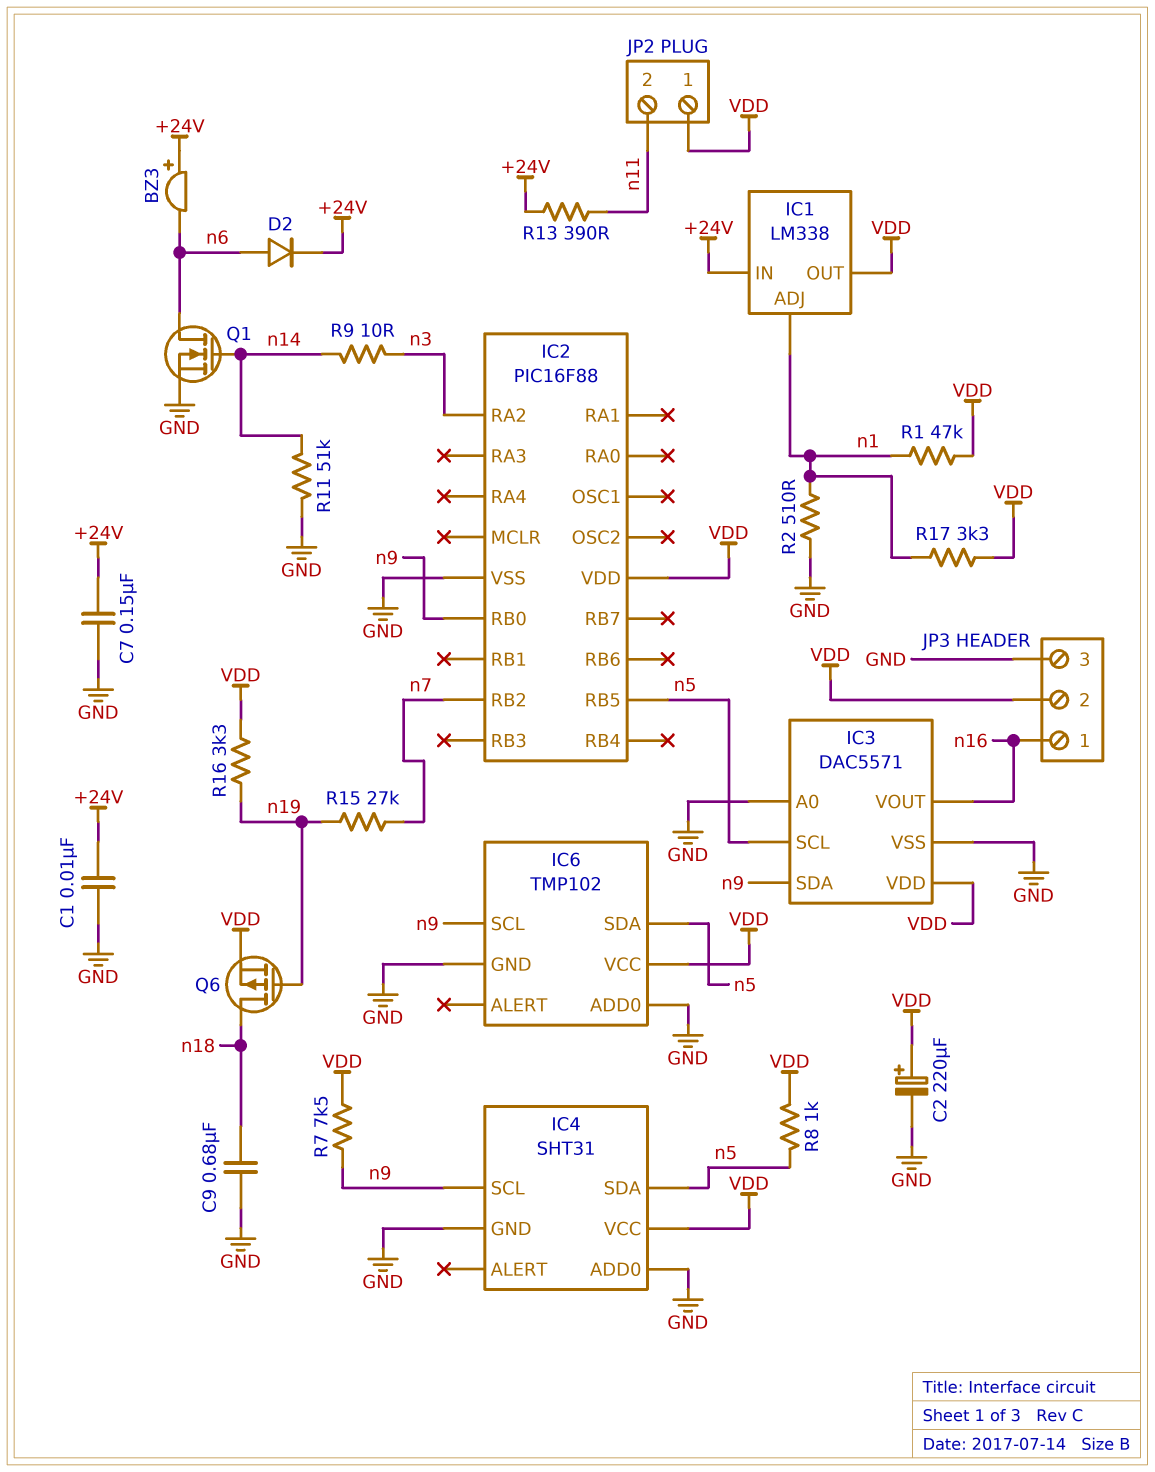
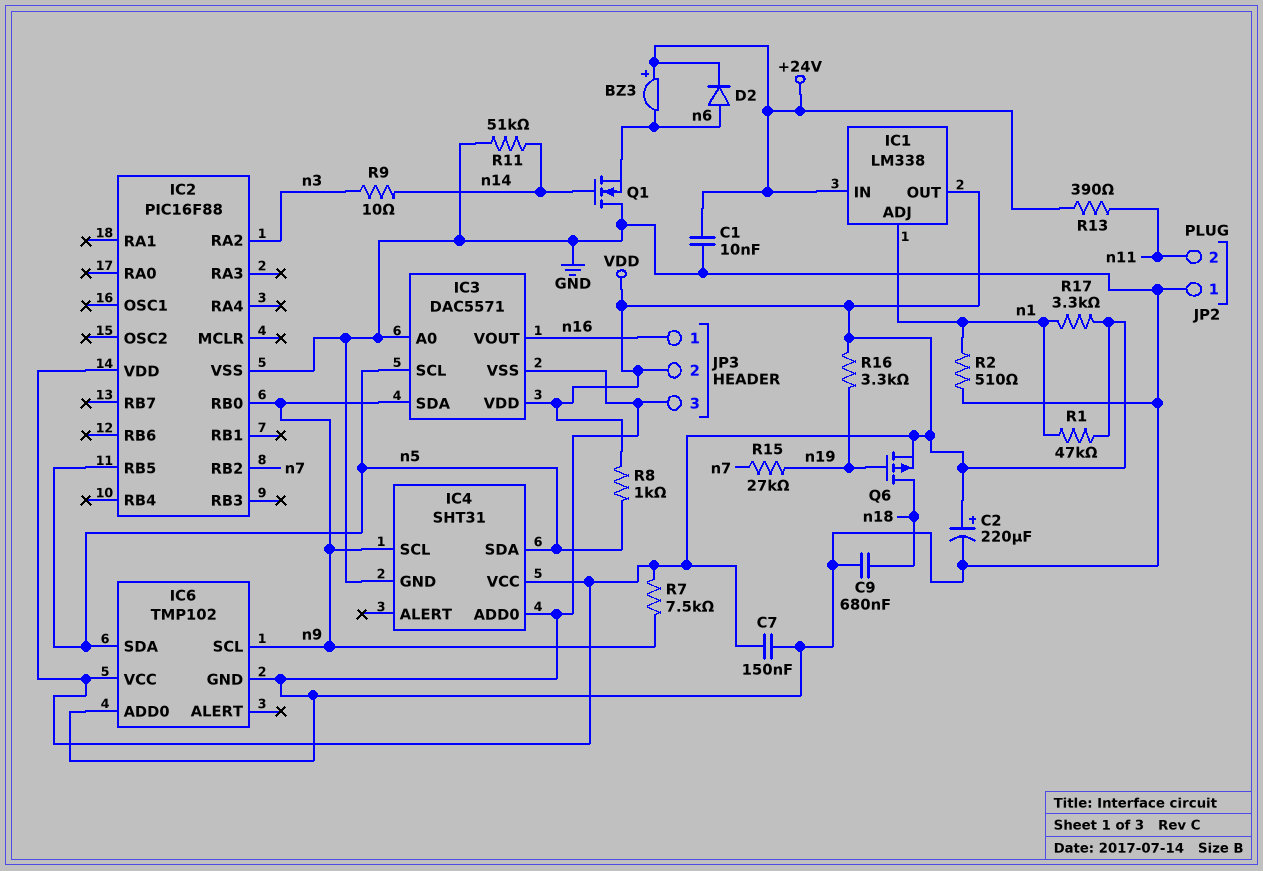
C7: 150nF (+24V, GND) -> 150nF (GND, VDD)
JP2 pin 1: VDD -> GND
Q1: NMOS (G n14, D n6, S GND) -> NMOS (G n14, D GND, S n6)

